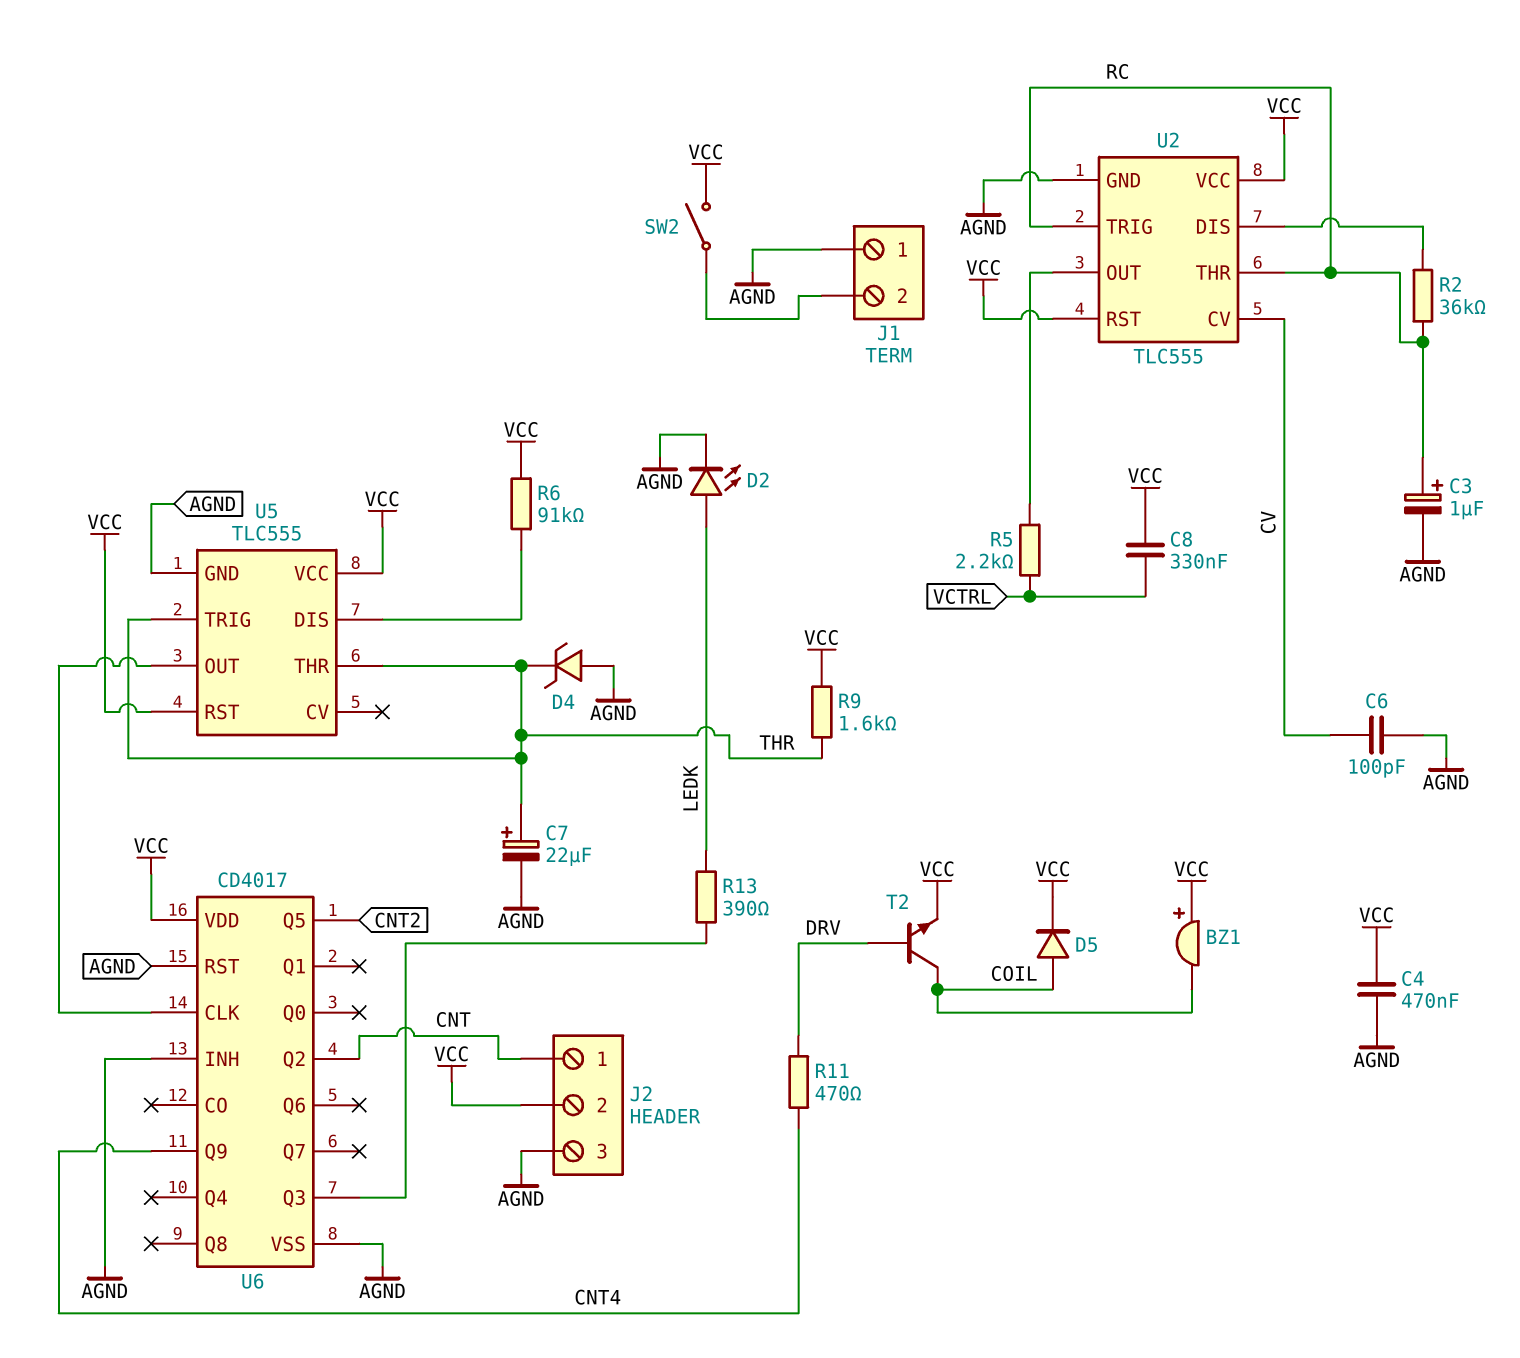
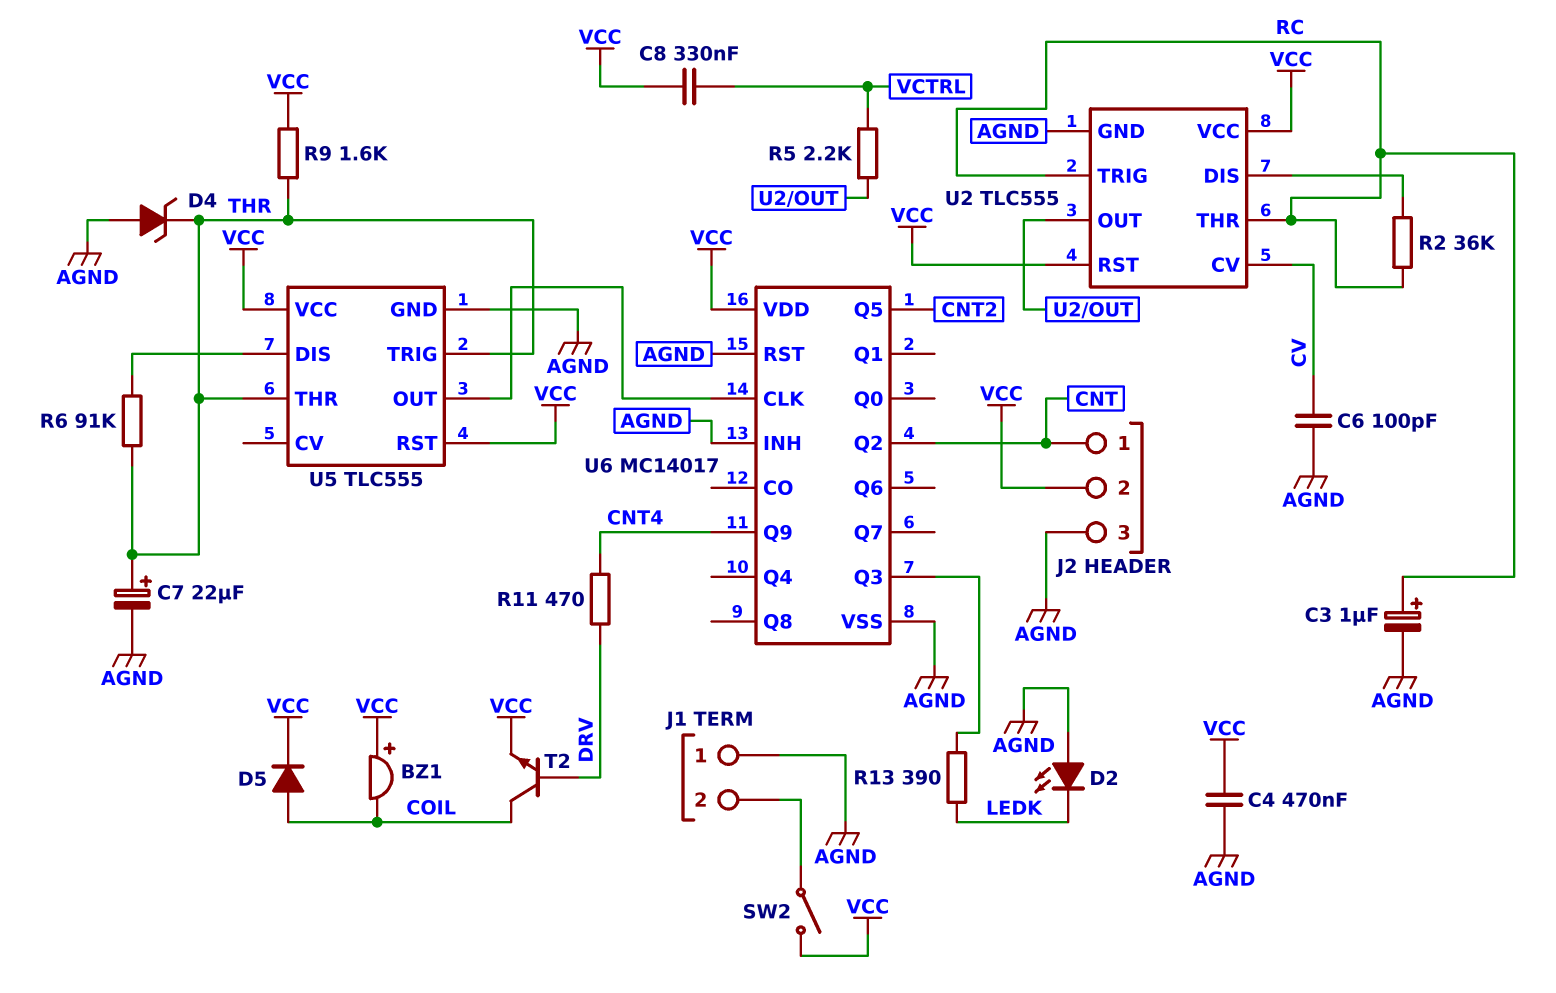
D2: LED (A LEDK, K AGND) -> LED (A AGND, K LEDK)
R6: 91k (U5/DIS, VCC) -> 91k (THR, U5/DIS)
U6: CD4017 -> MC14017

